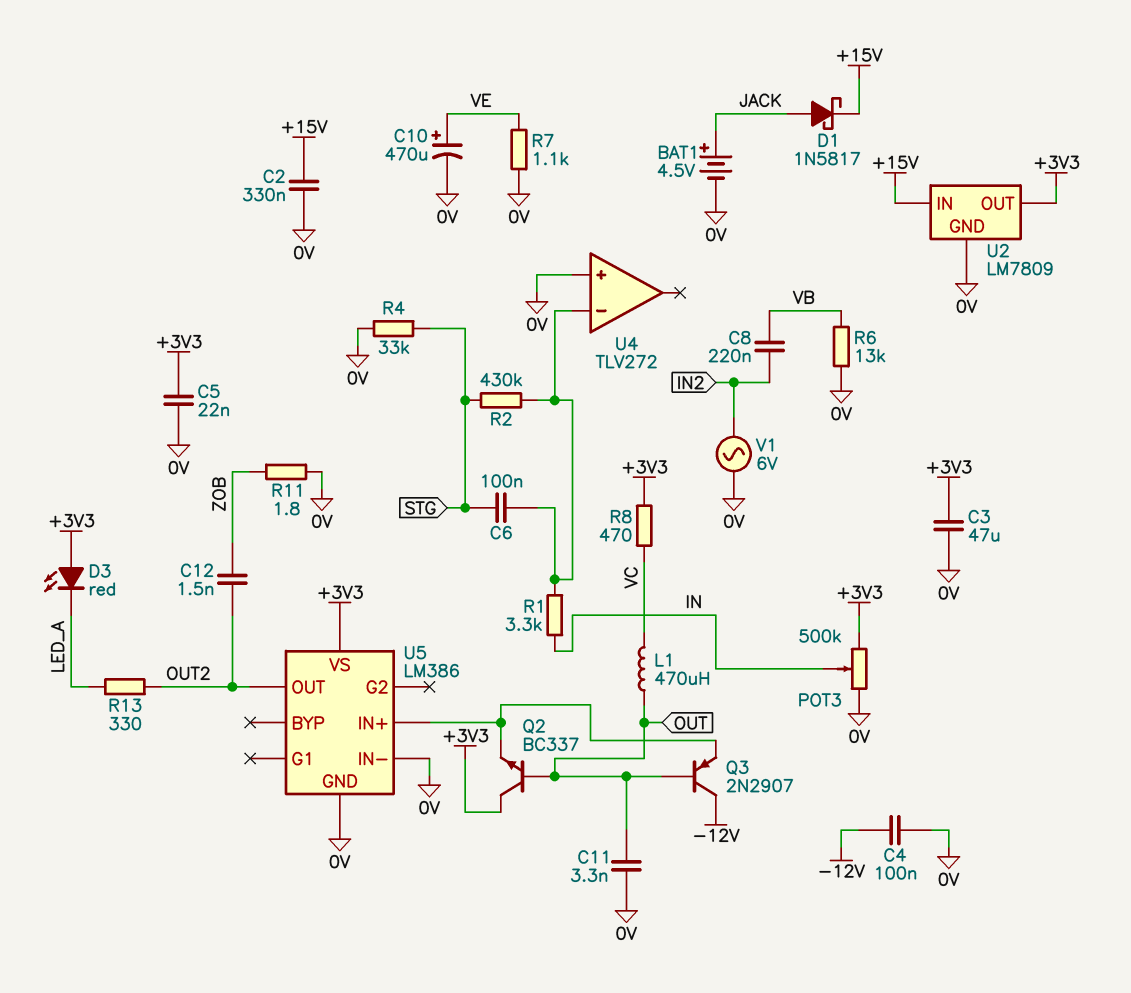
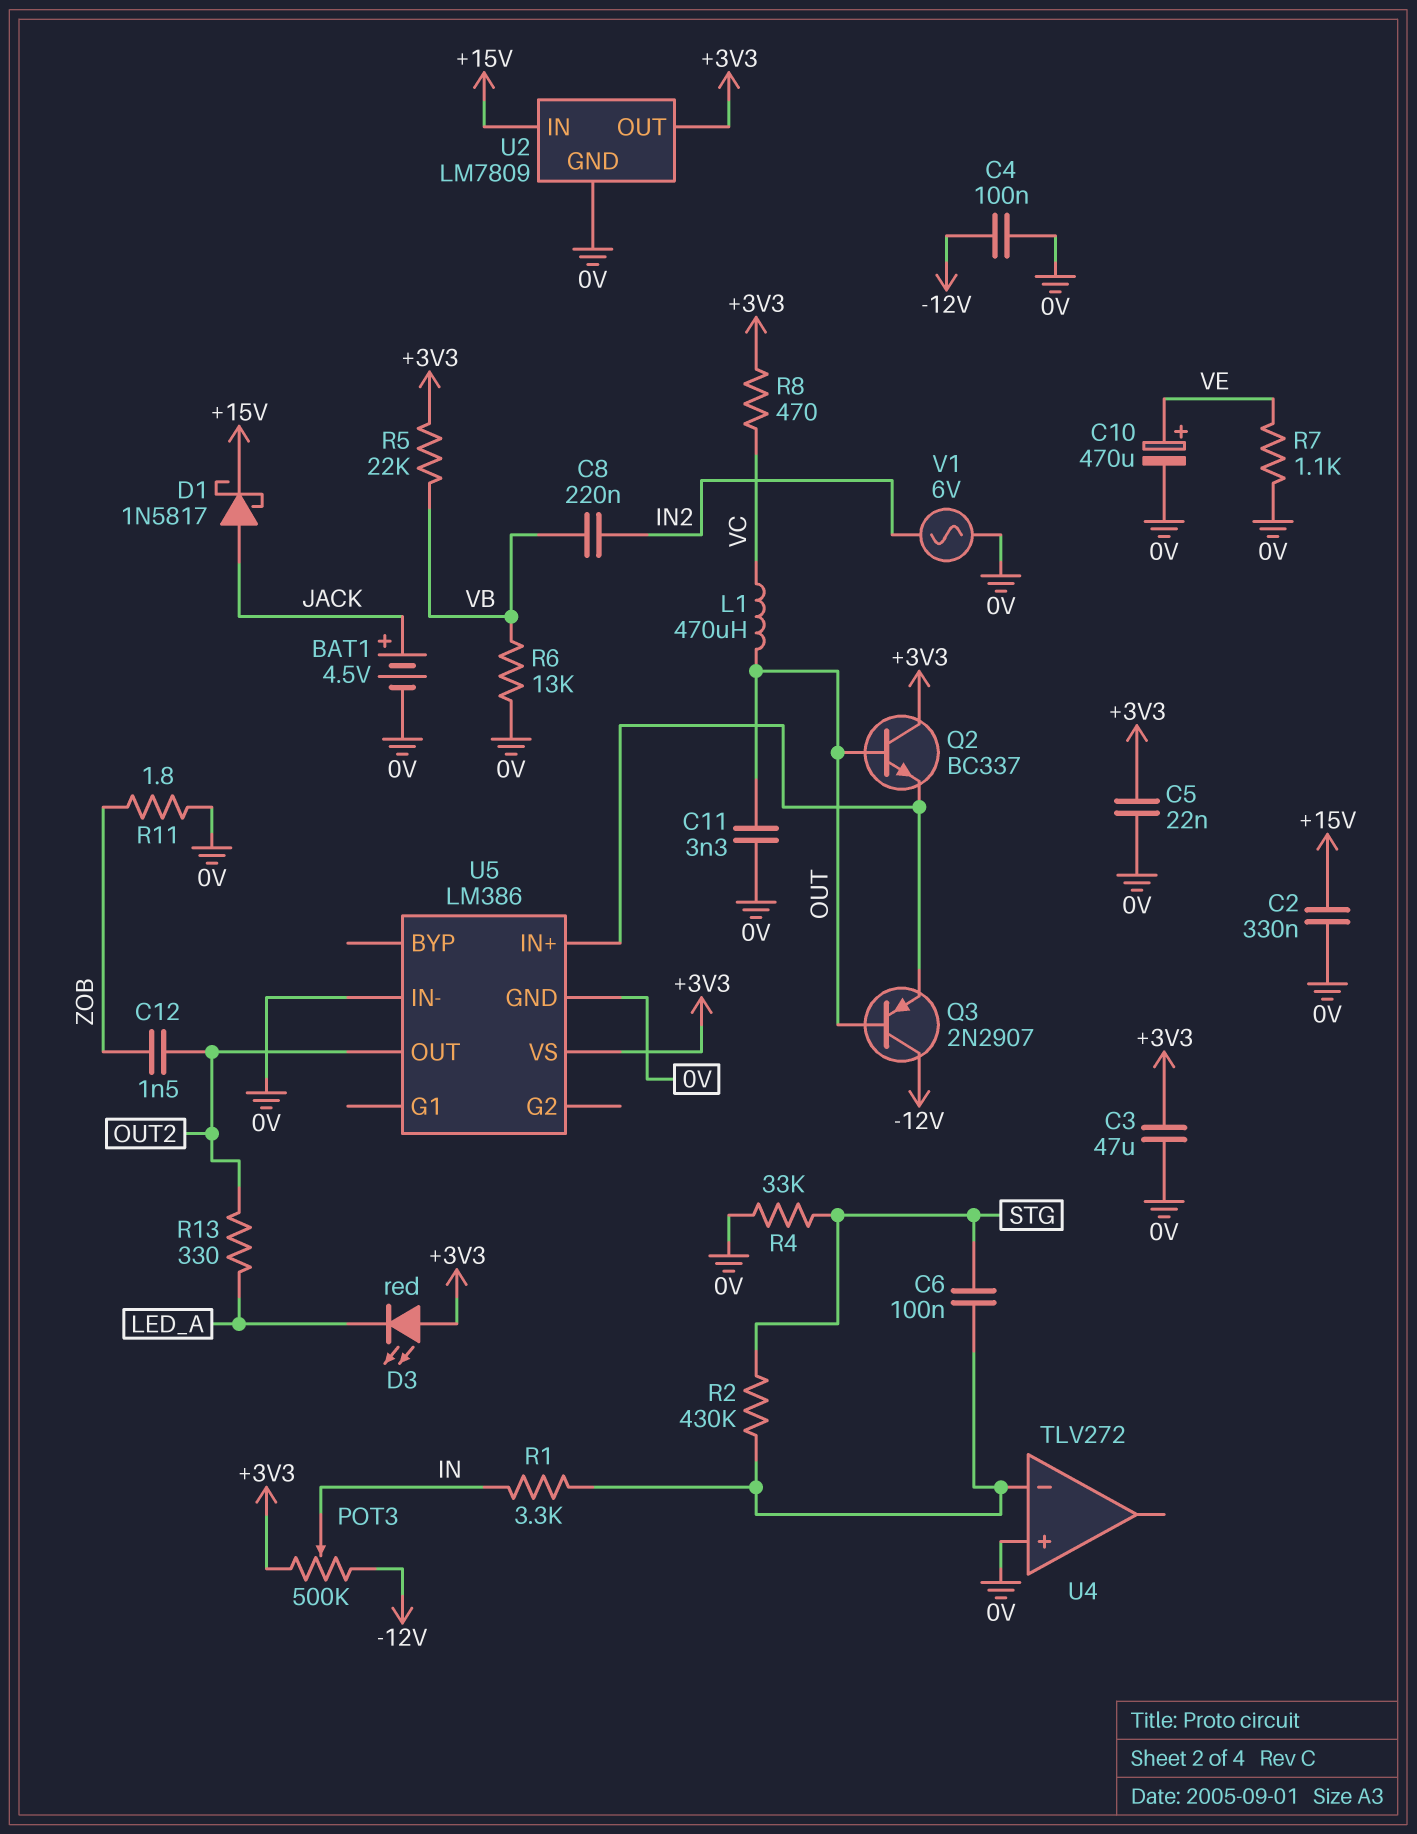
POT3: 500k (+3V3, 0V, wiper IN) -> 500k (+3V3, -12V, wiper IN)
R5: none -> 22k (+3V3, VB)

